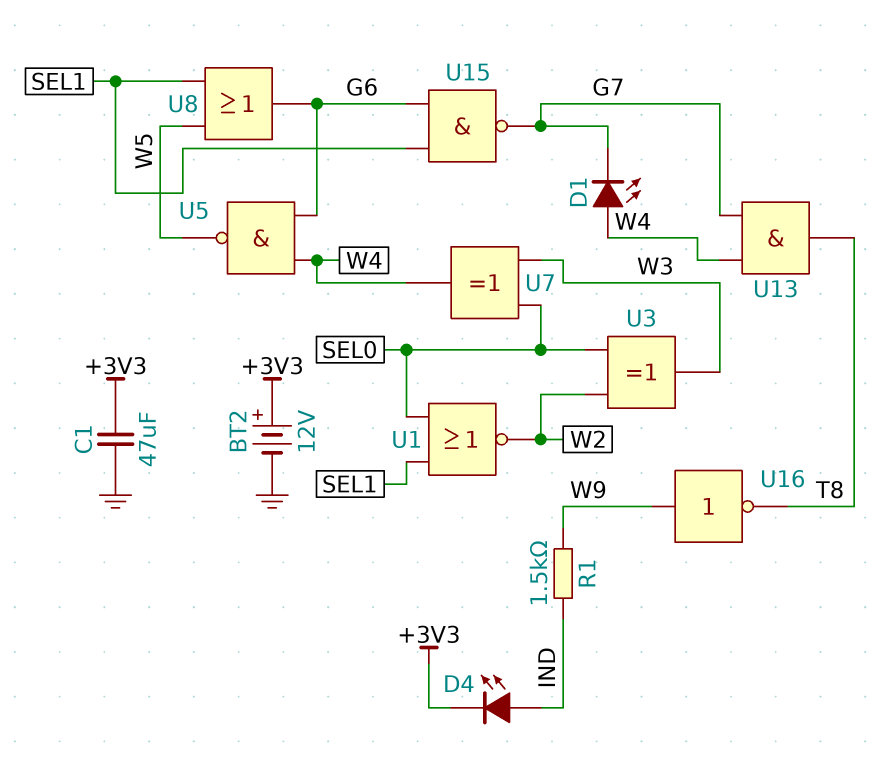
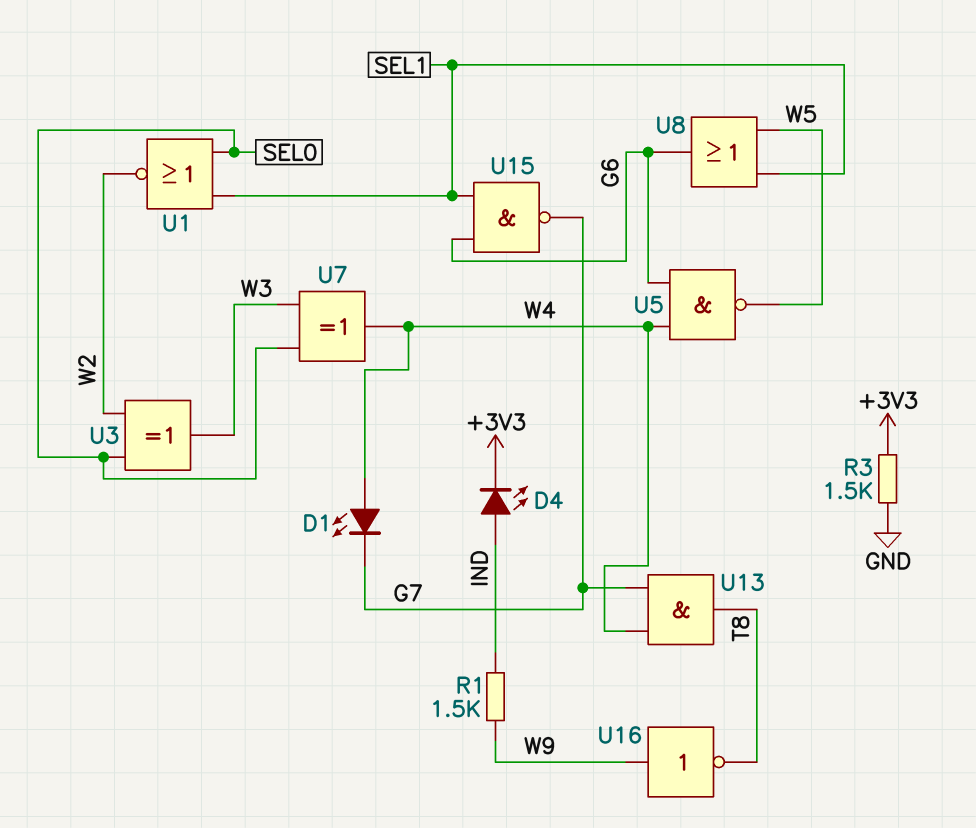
BT2: 12V (plus +3V3, minus GND) -> none
C1: 47uF (+3V3, GND) -> none
R3: none -> 1.5k (+3V3, GND)

